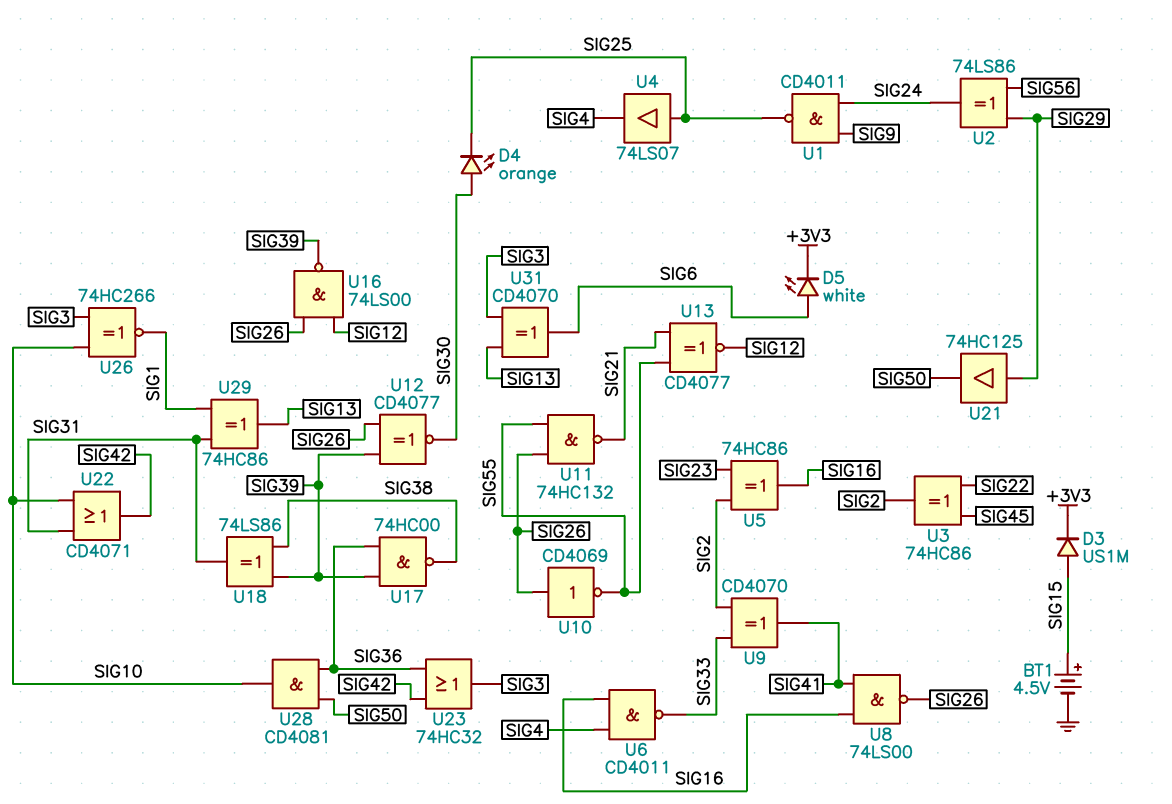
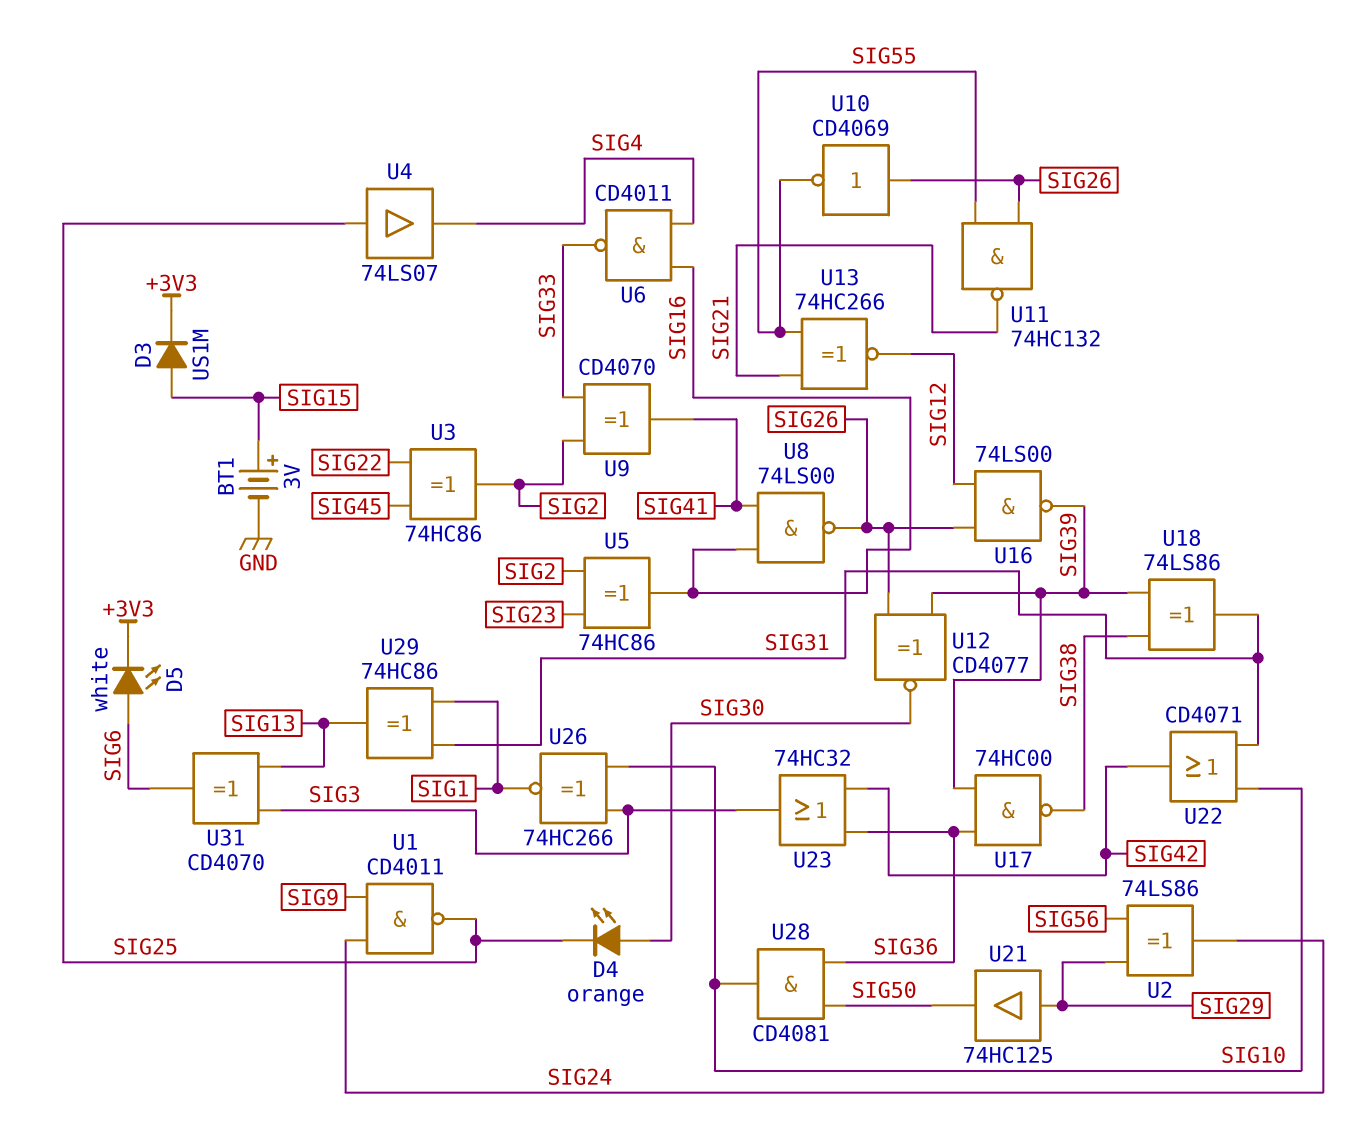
BT1: 4.5V (plus SIG15, minus GND) -> 3V (plus SIG15, minus GND)
U13: XNOR CD4077 (in SIG21, in SIG55, out SIG12) -> XNOR 74HC266 (in SIG21, in SIG55, out SIG12)

